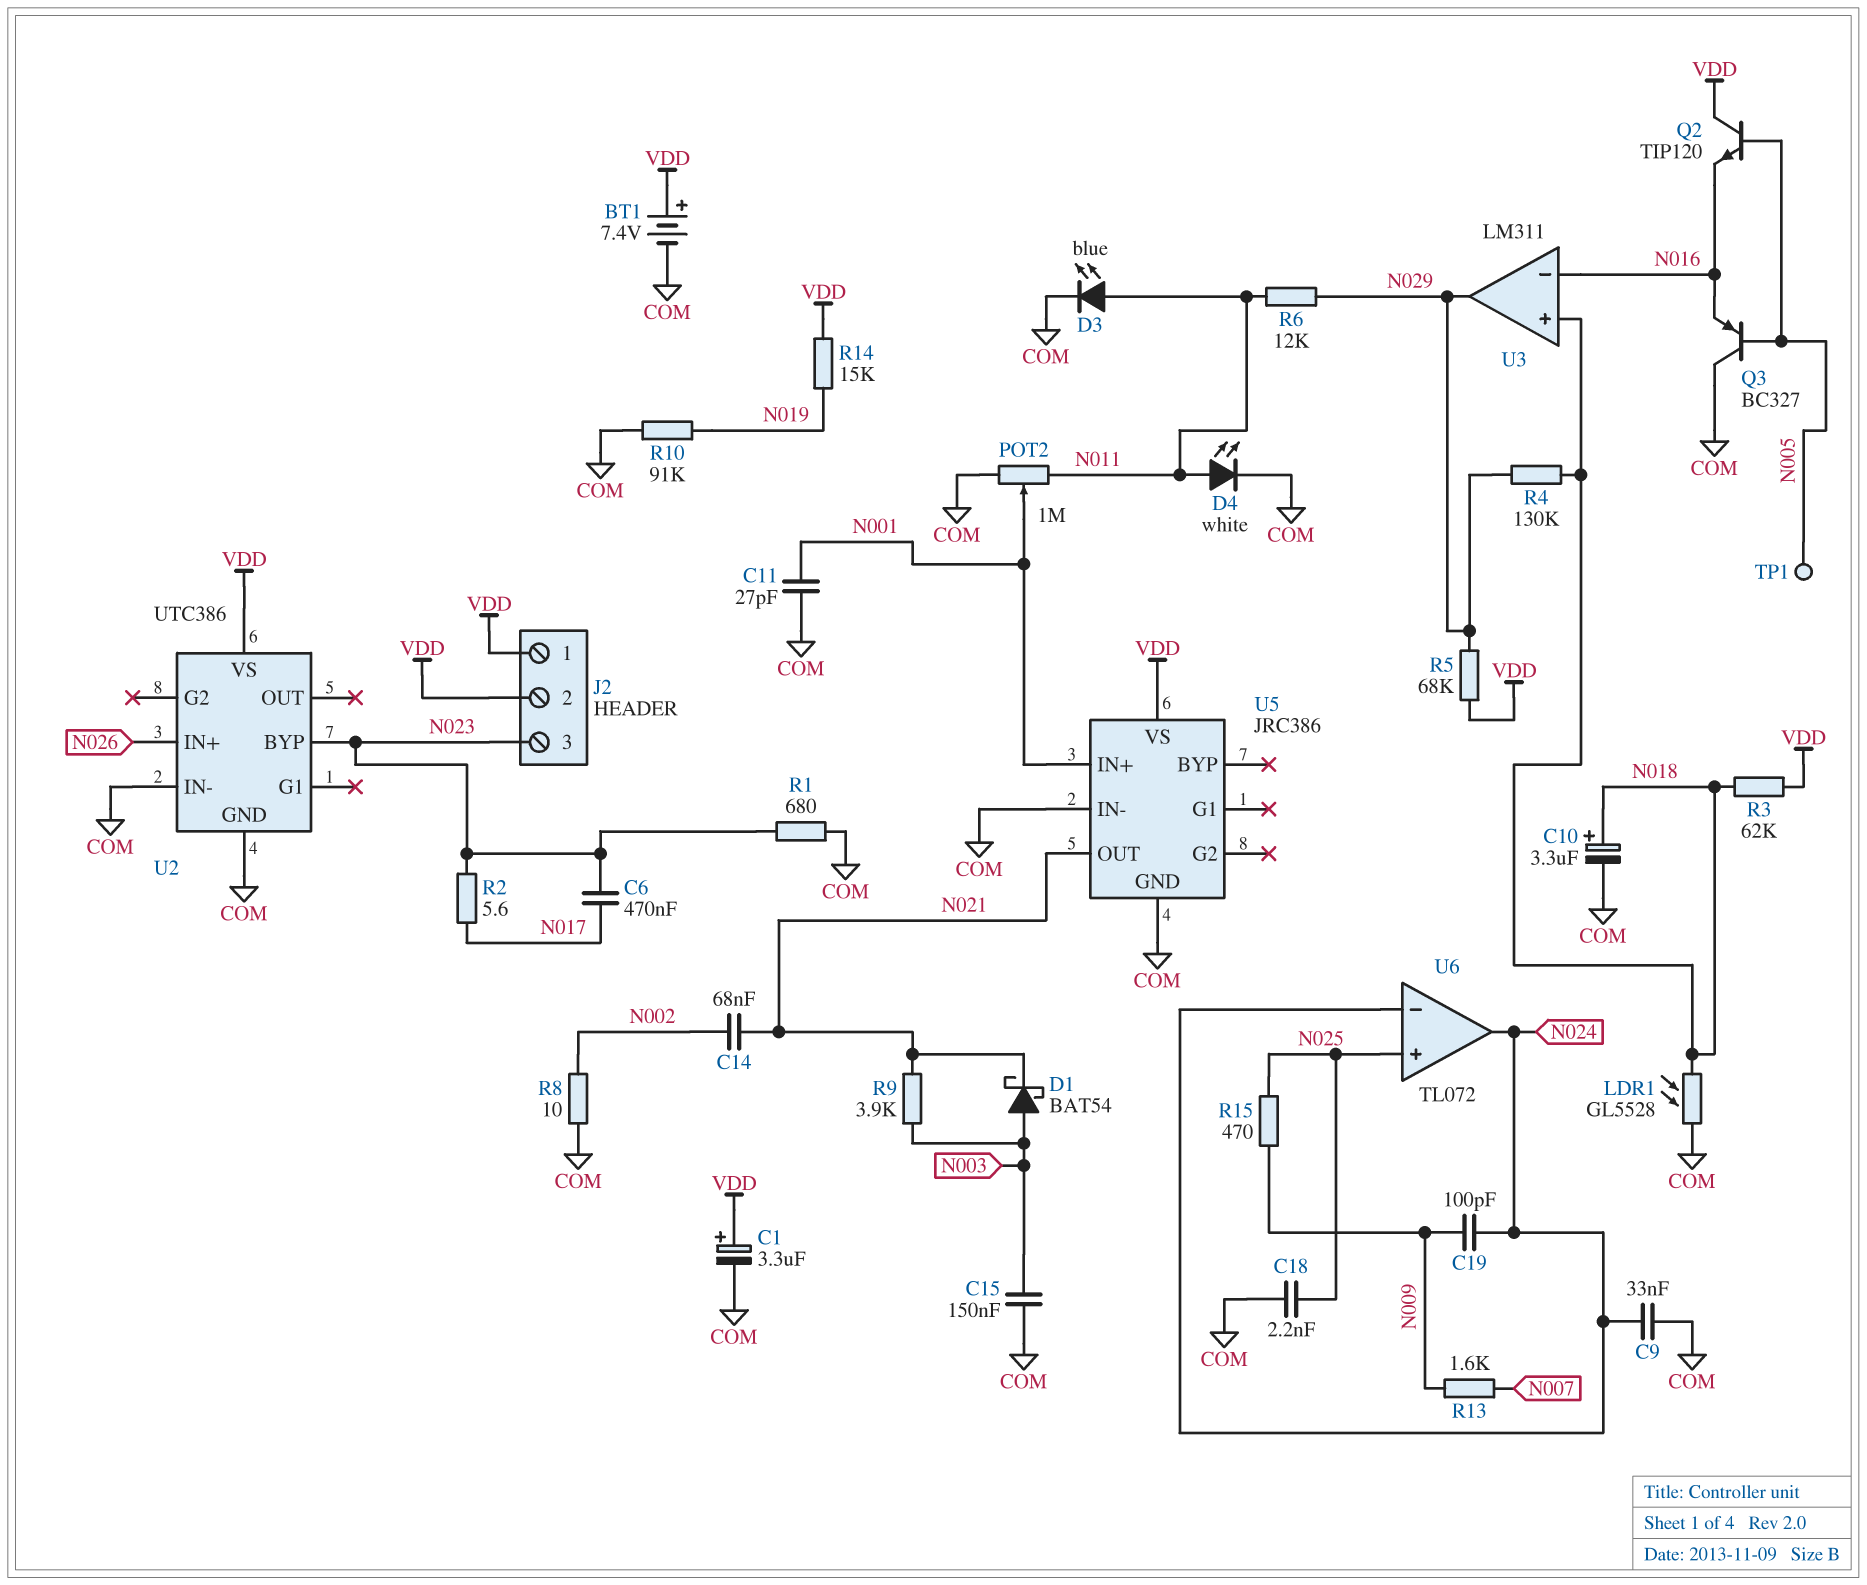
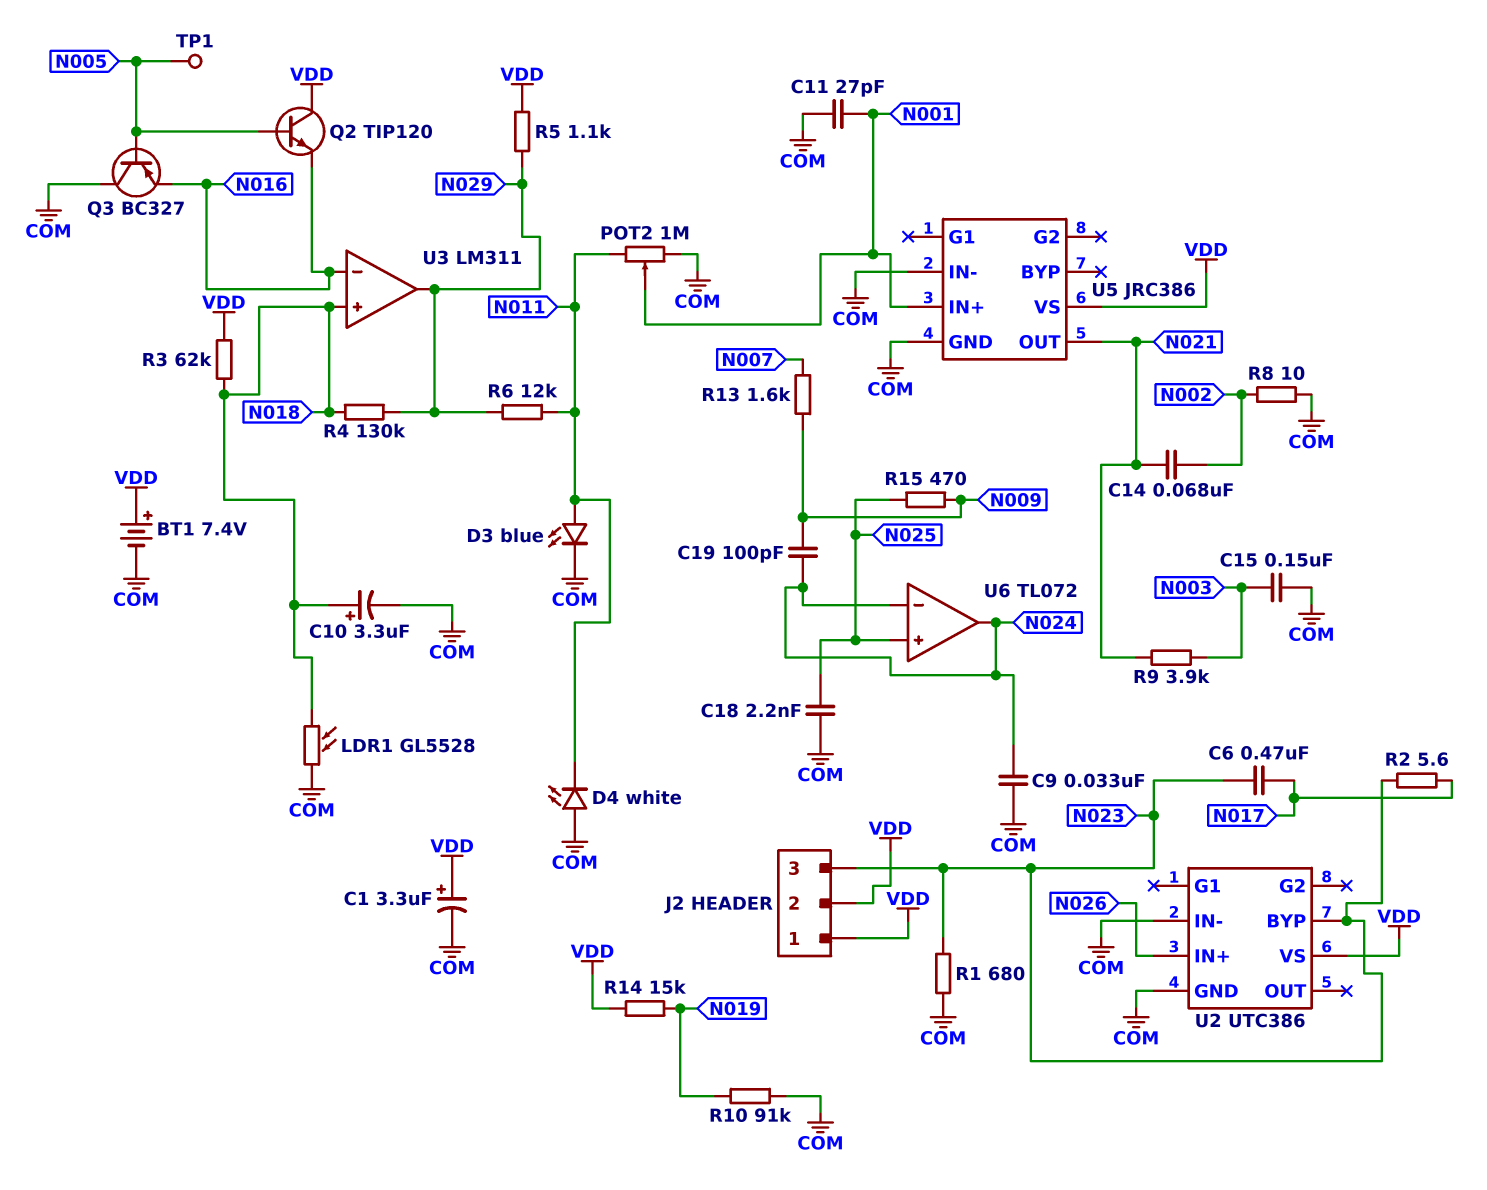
D1: schottky BAT54 (A N003, K N021) -> none
D4: LED white (A N011, K COM) -> LED white (A COM, K N011)
R5: 68k (N029, VDD) -> 1.1k (N029, VDD)

